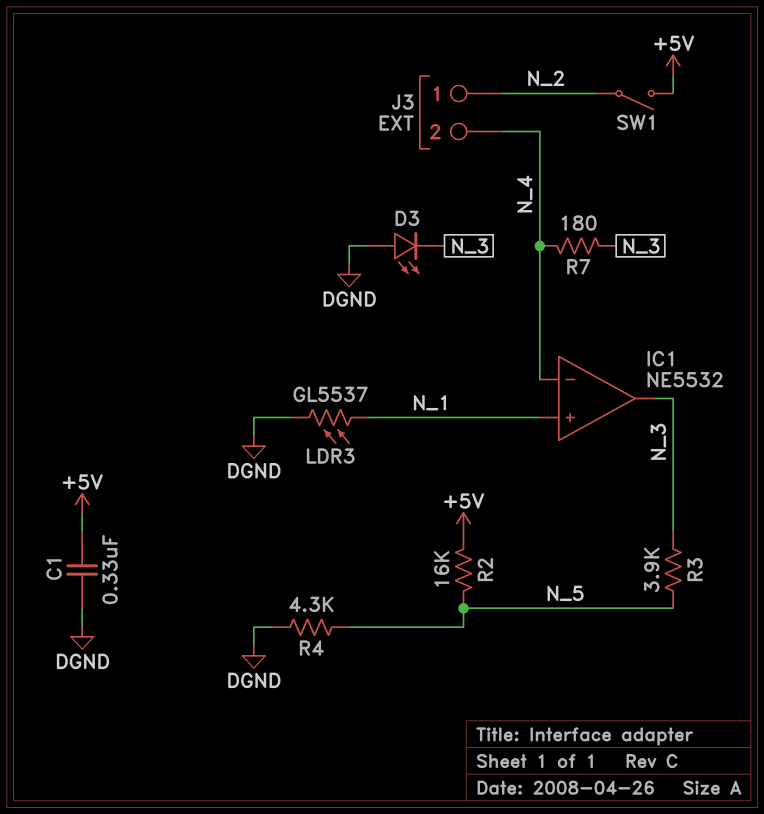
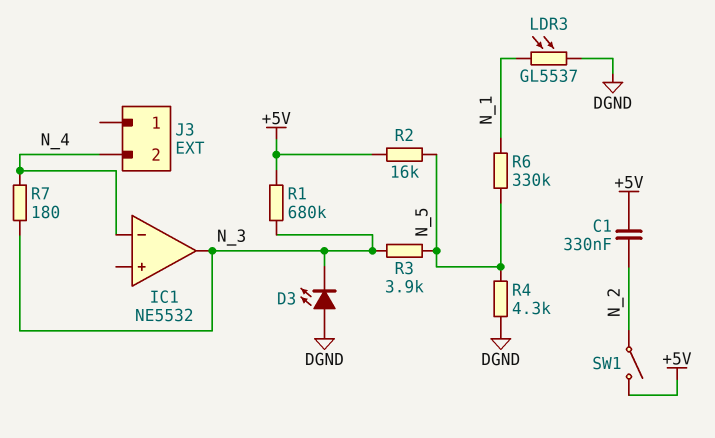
C1: 330nF (+5V, DGND) -> 330nF (+5V, N_2)
IC1 pin in+: N_1 -> none
J3 pin 1: N_2 -> none
R1: none -> 680k (+5V, N_3)
R6: none -> 330k (N_1, N_5)

